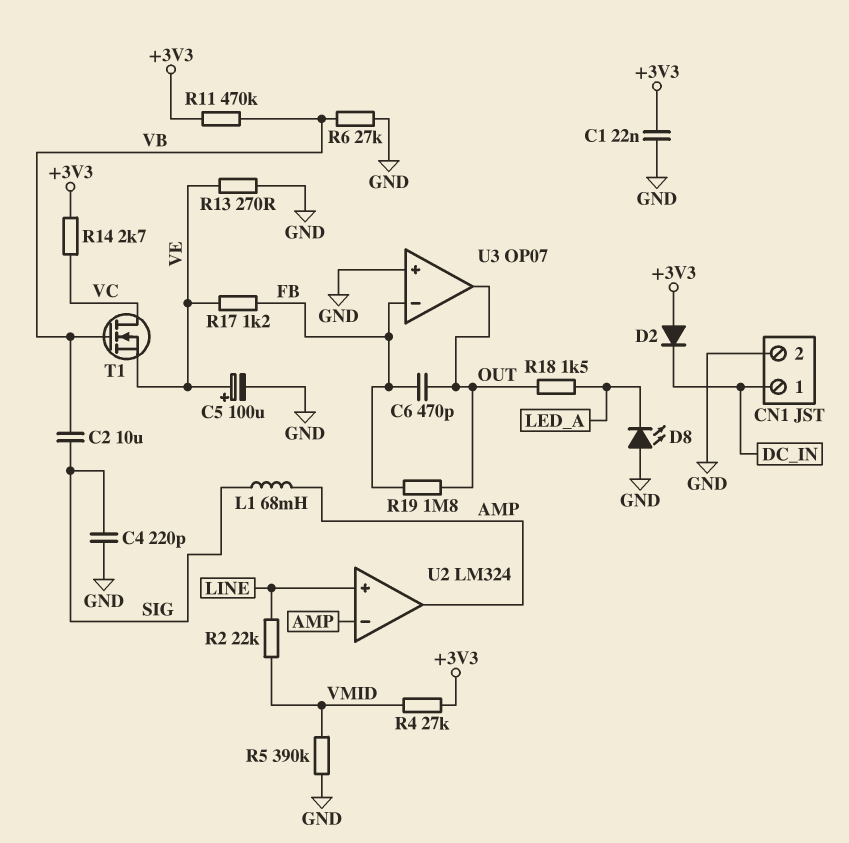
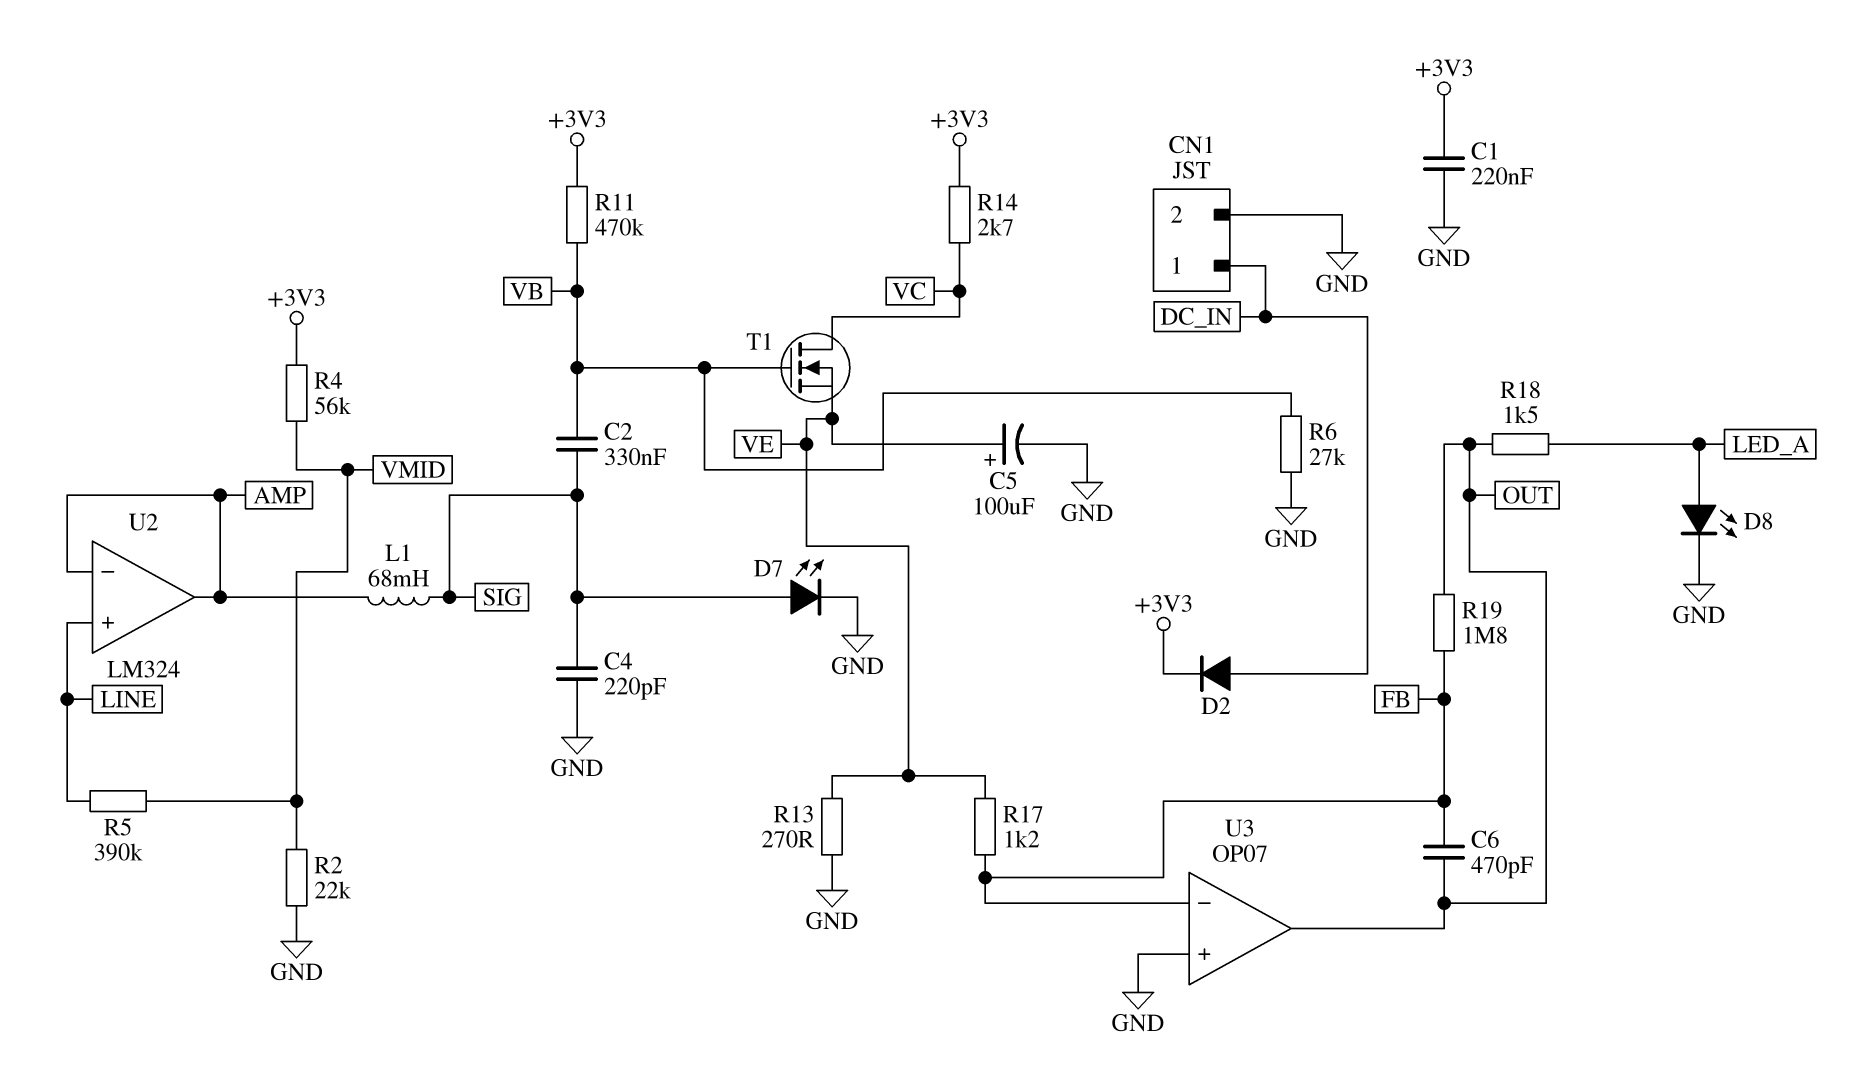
C1: 22nF (+3V3, GND) -> 220nF (+3V3, GND)
C2: 10uF (SIG, VB) -> 330nF (SIG, VB)
D2: diode (A +3V3, K DC_IN) -> diode (A DC_IN, K +3V3)
D7: none -> LED (A SIG, K GND)
D8: LED (A GND, K LED_A) -> LED (A LED_A, K GND)
R2: 22k (LINE, VMID) -> 22k (GND, VMID)
R4: 27k (+3V3, VMID) -> 56k (+3V3, VMID)
R5: 390k (GND, VMID) -> 390k (LINE, VMID)

